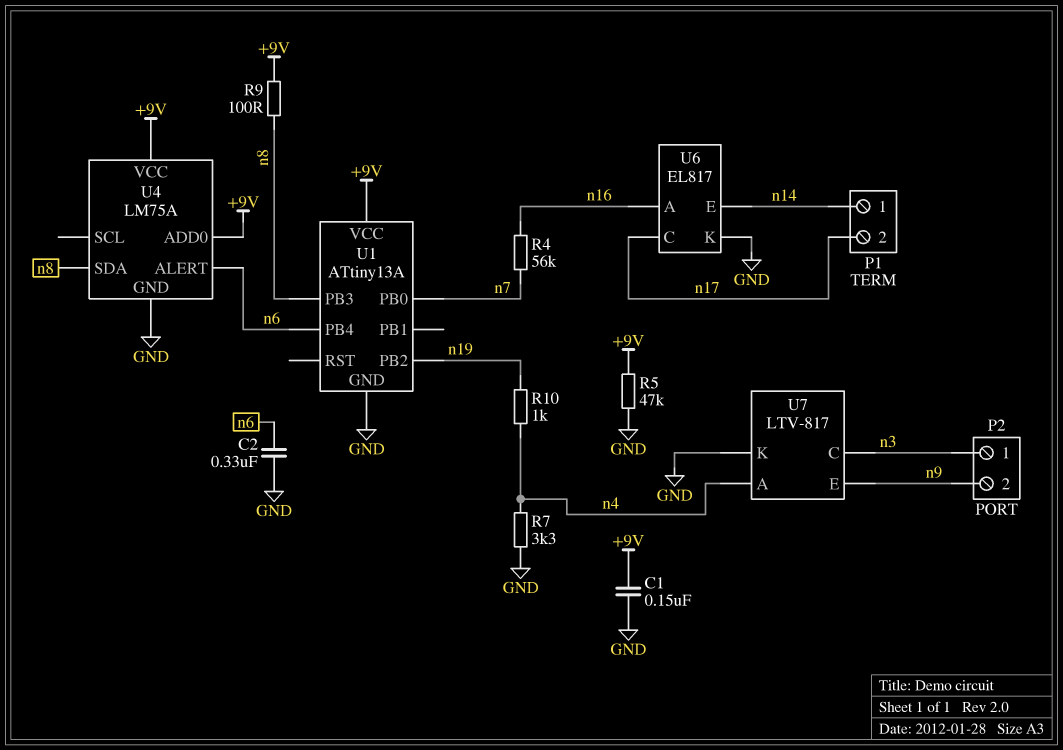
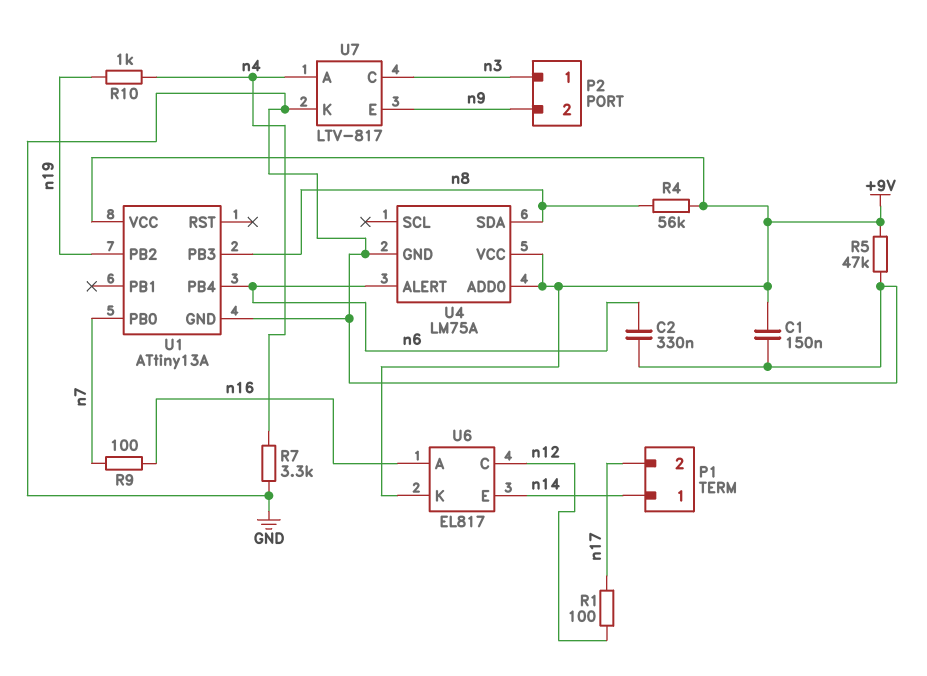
R1: none -> 100 (n12, n17)
R4: 56k (n7, n16) -> 56k (+9V, n8)
R9: 100 (+9V, n8) -> 100 (n7, n16)
U6 pin C: n17 -> n12
U6 pin K: GND -> +9V

